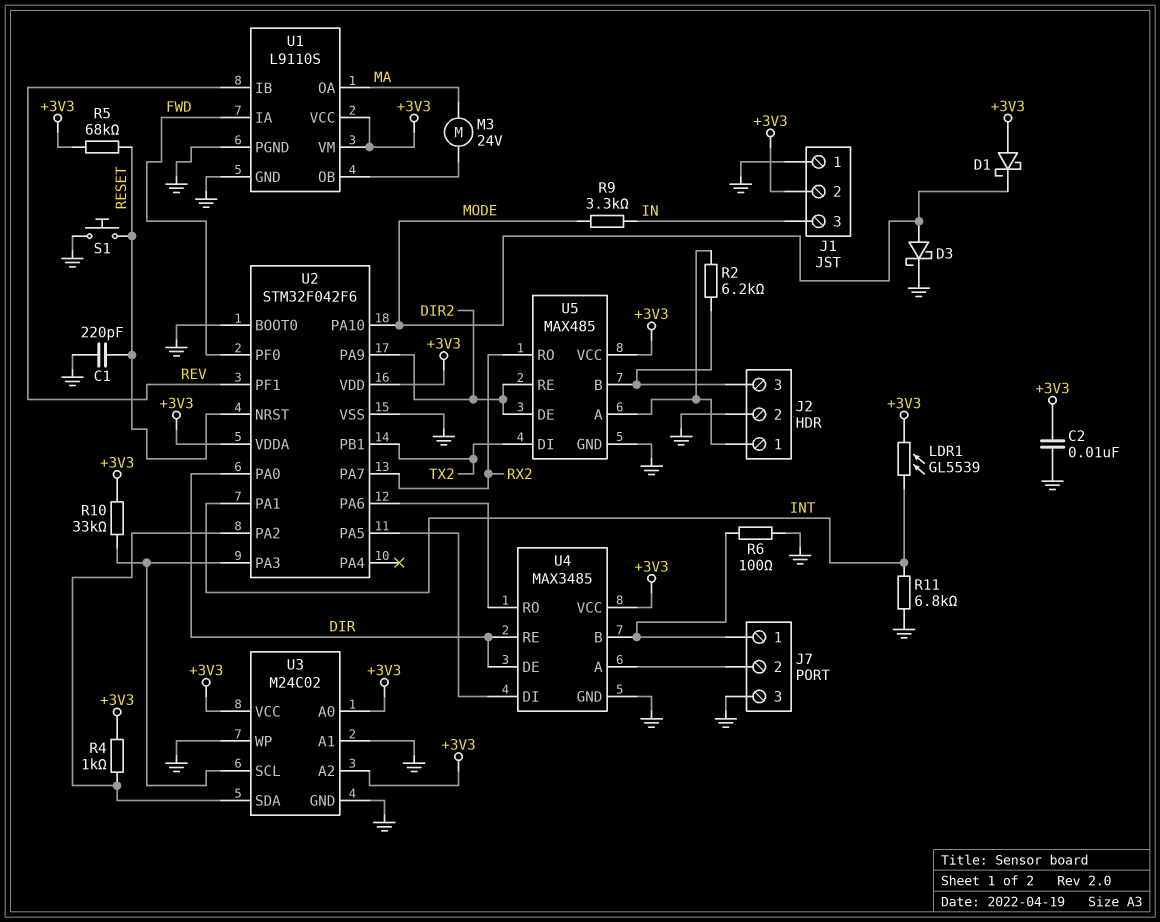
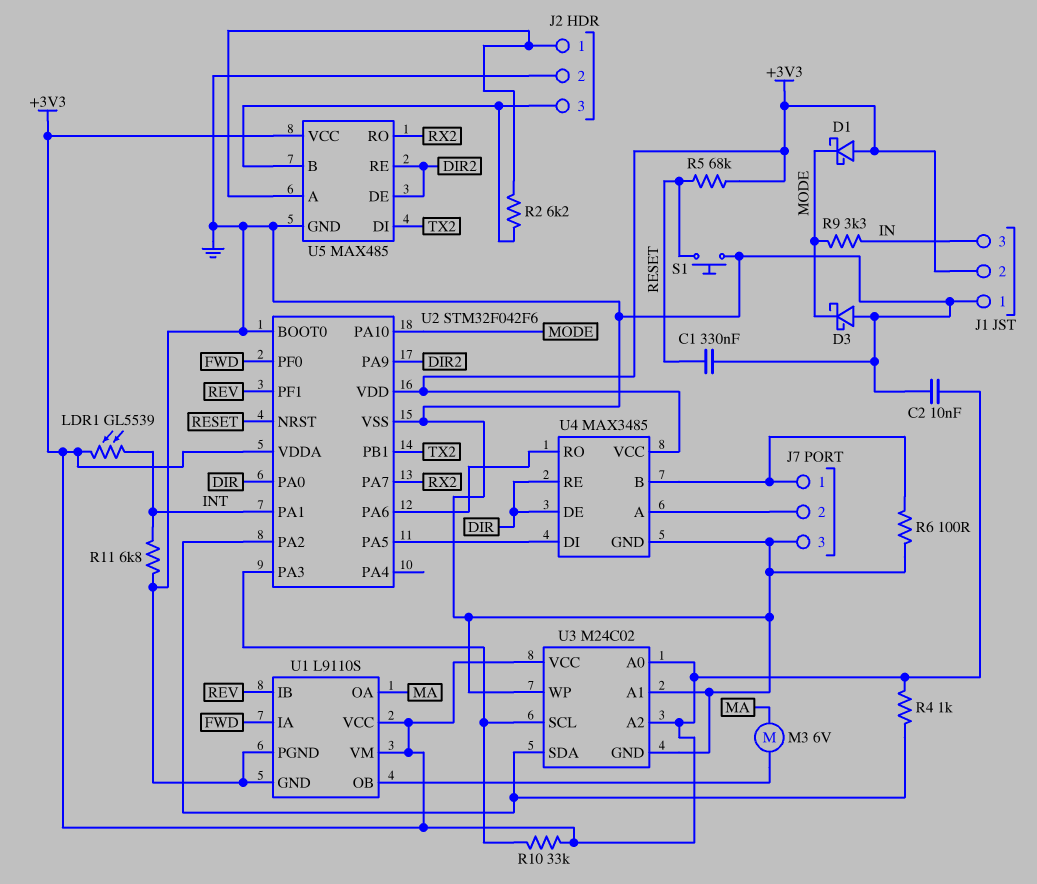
C1: 220pF (GND, RESET) -> 330nF (GND, RESET)
D3: schottky (A MODE, K GND) -> schottky (A GND, K MODE)
M3: motor 24V (MA, U1/OB) -> motor 6V (MA, U1/OB)

